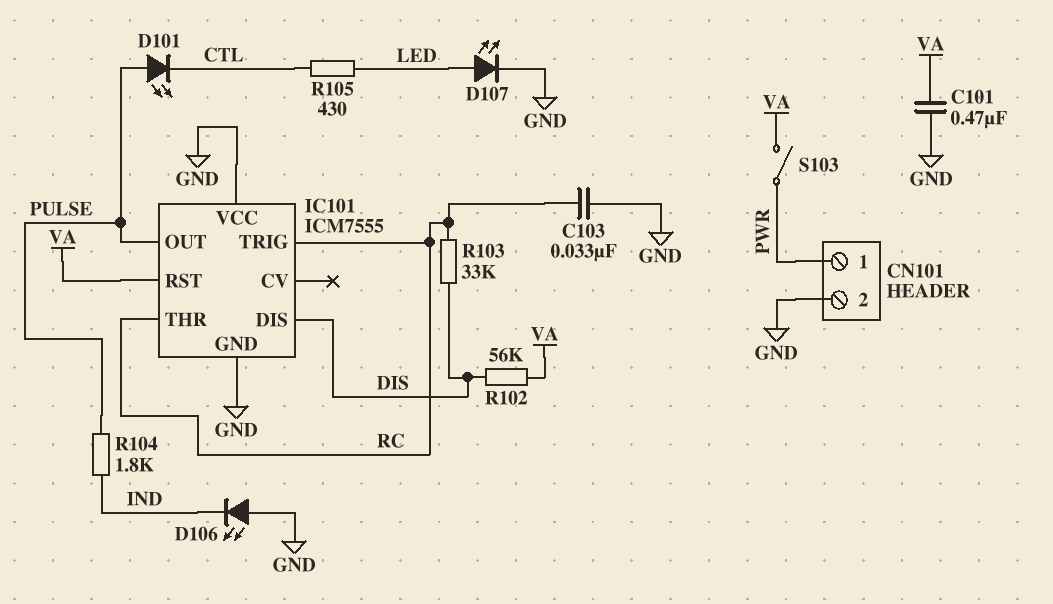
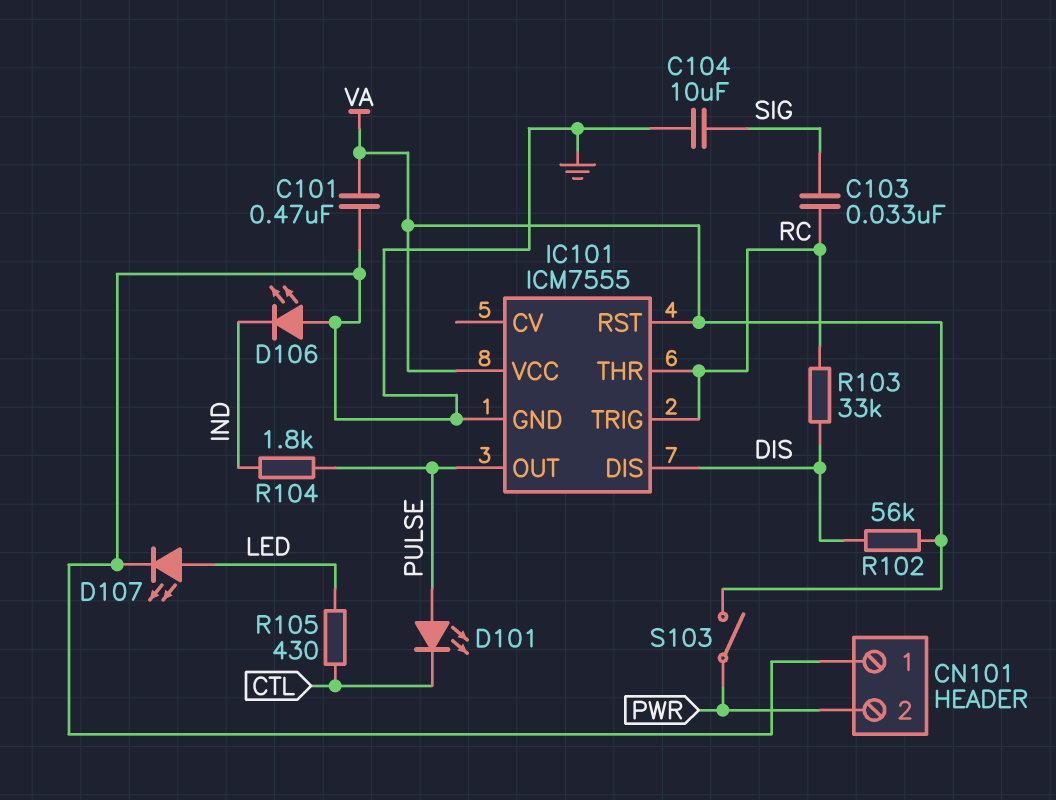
C103: 33nF (GND, RC) -> 33nF (RC, SIG)
C104: none -> 10uF (GND, SIG)
CN101 pin 1: PWR -> GND
CN101 pin 2: GND -> PWR
IC101 pin VCC: GND -> VA

